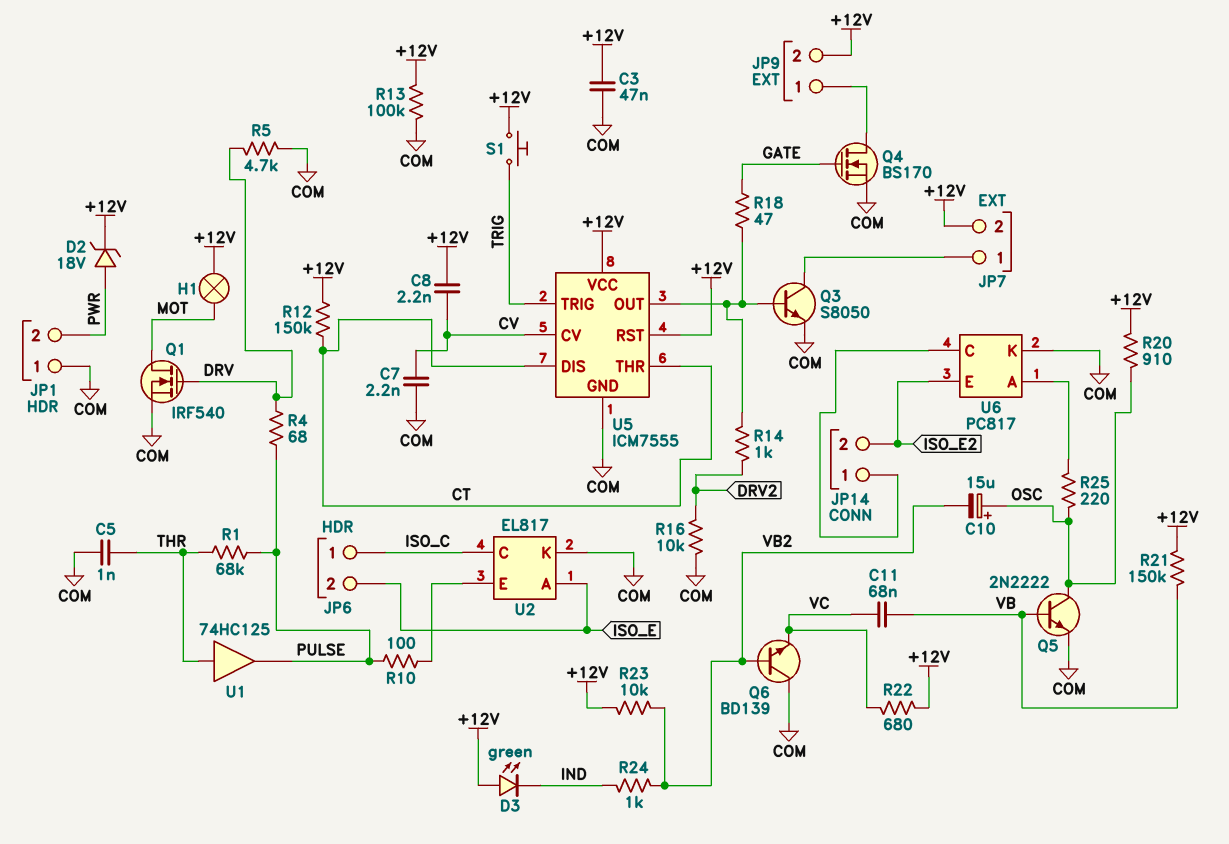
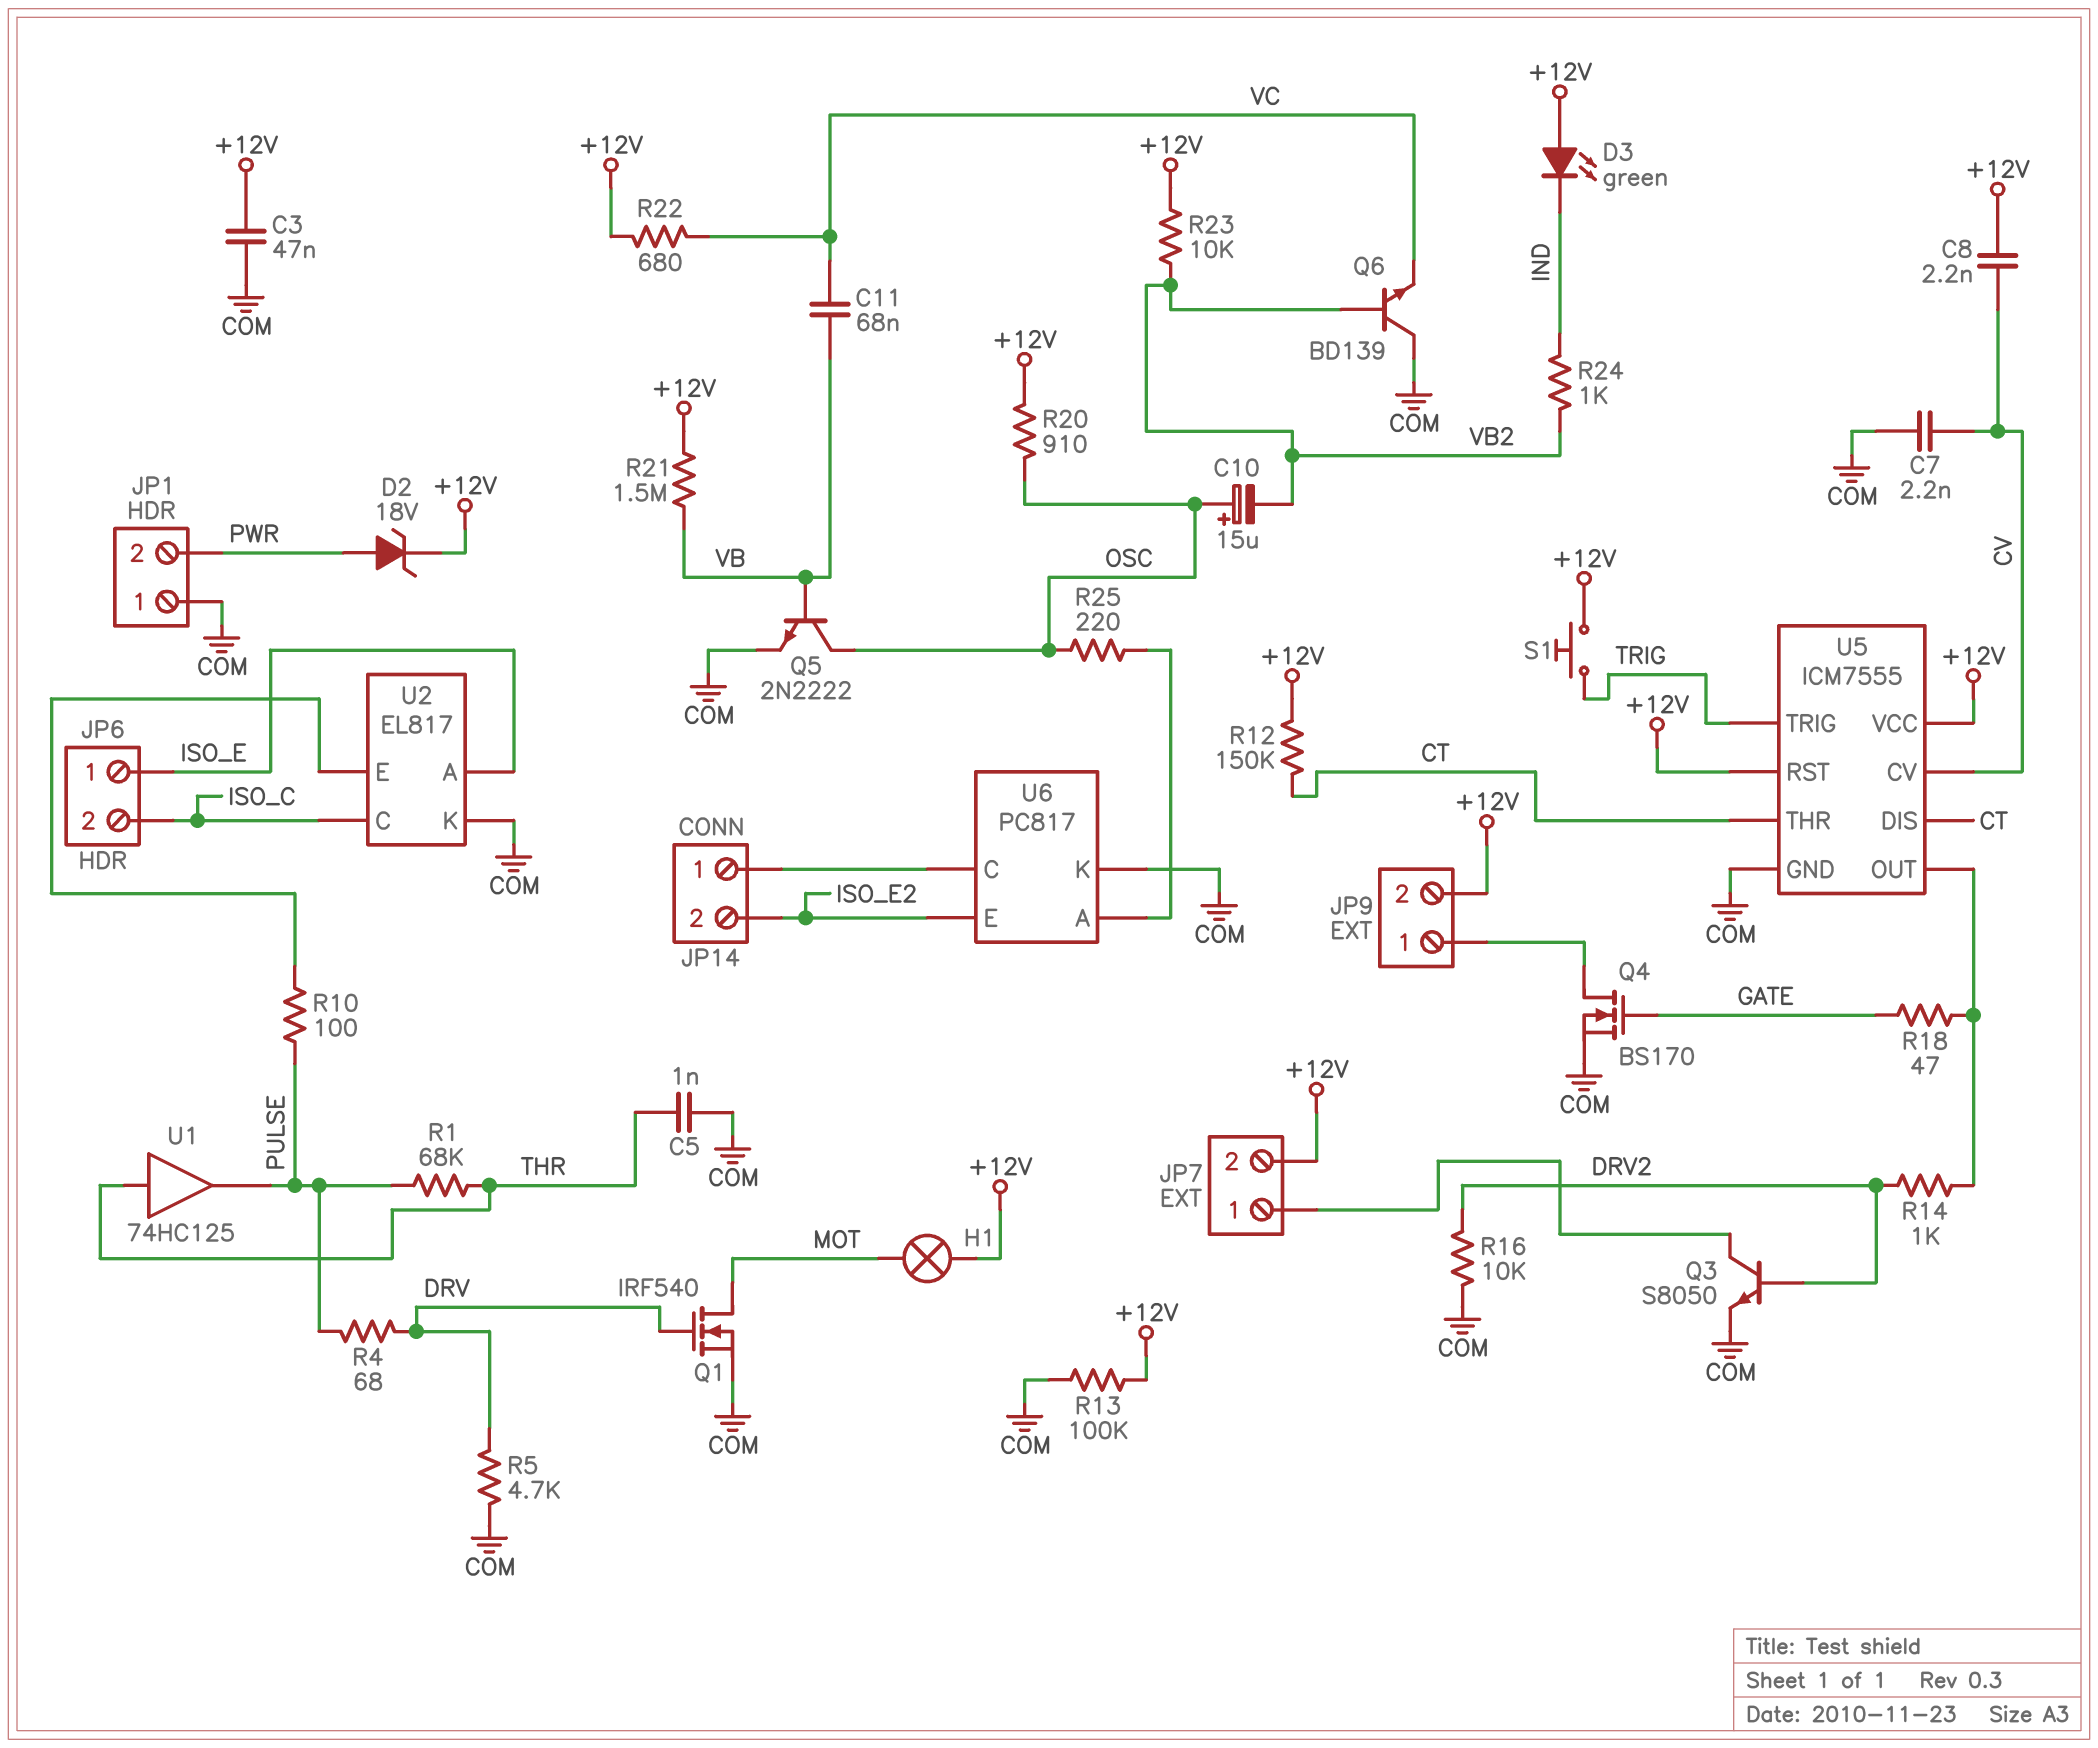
JP6 pin 1: ISO_C -> ISO_E
JP6 pin 2: ISO_E -> ISO_C
Q3: NPN S8050 (B U5/OUT, C JP7/1, E COM) -> NPN S8050 (B DRV2, C JP7/1, E COM)
R21: 150k (+12V, VB) -> 1.5M (+12V, VB)

